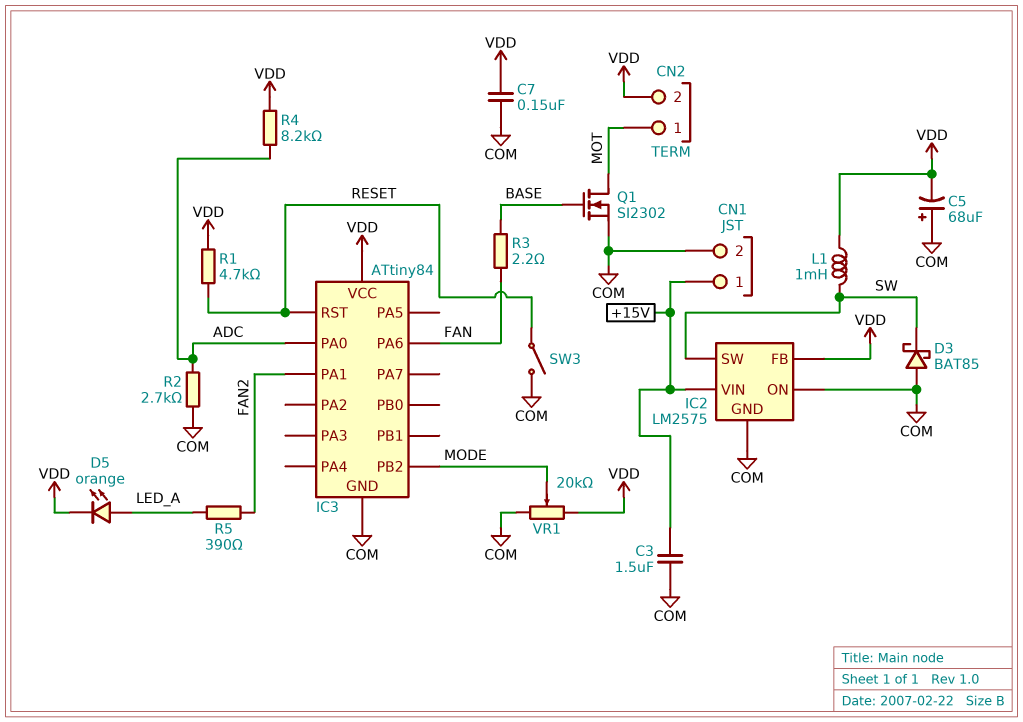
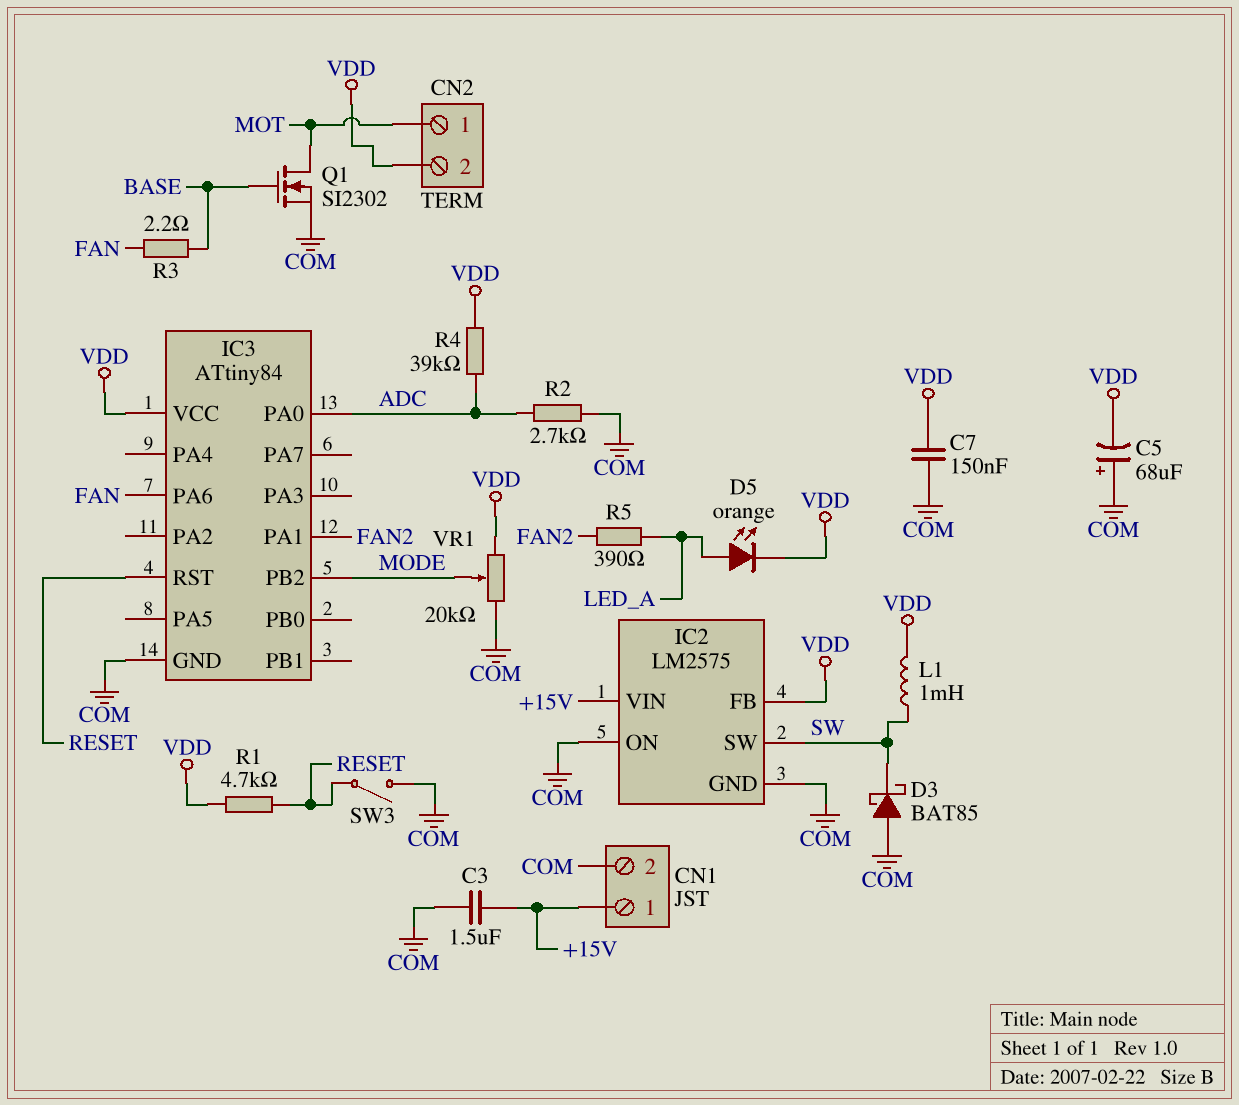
R4: 8.2k (ADC, VDD) -> 39k (ADC, VDD)

